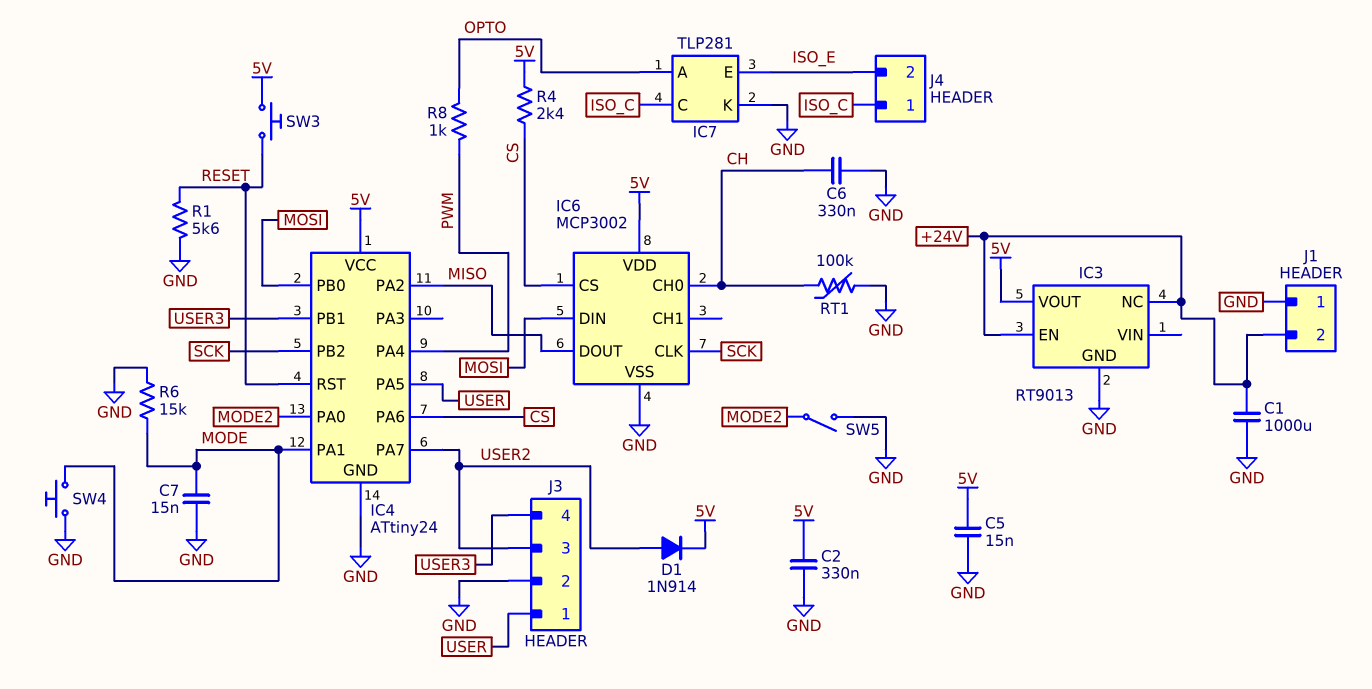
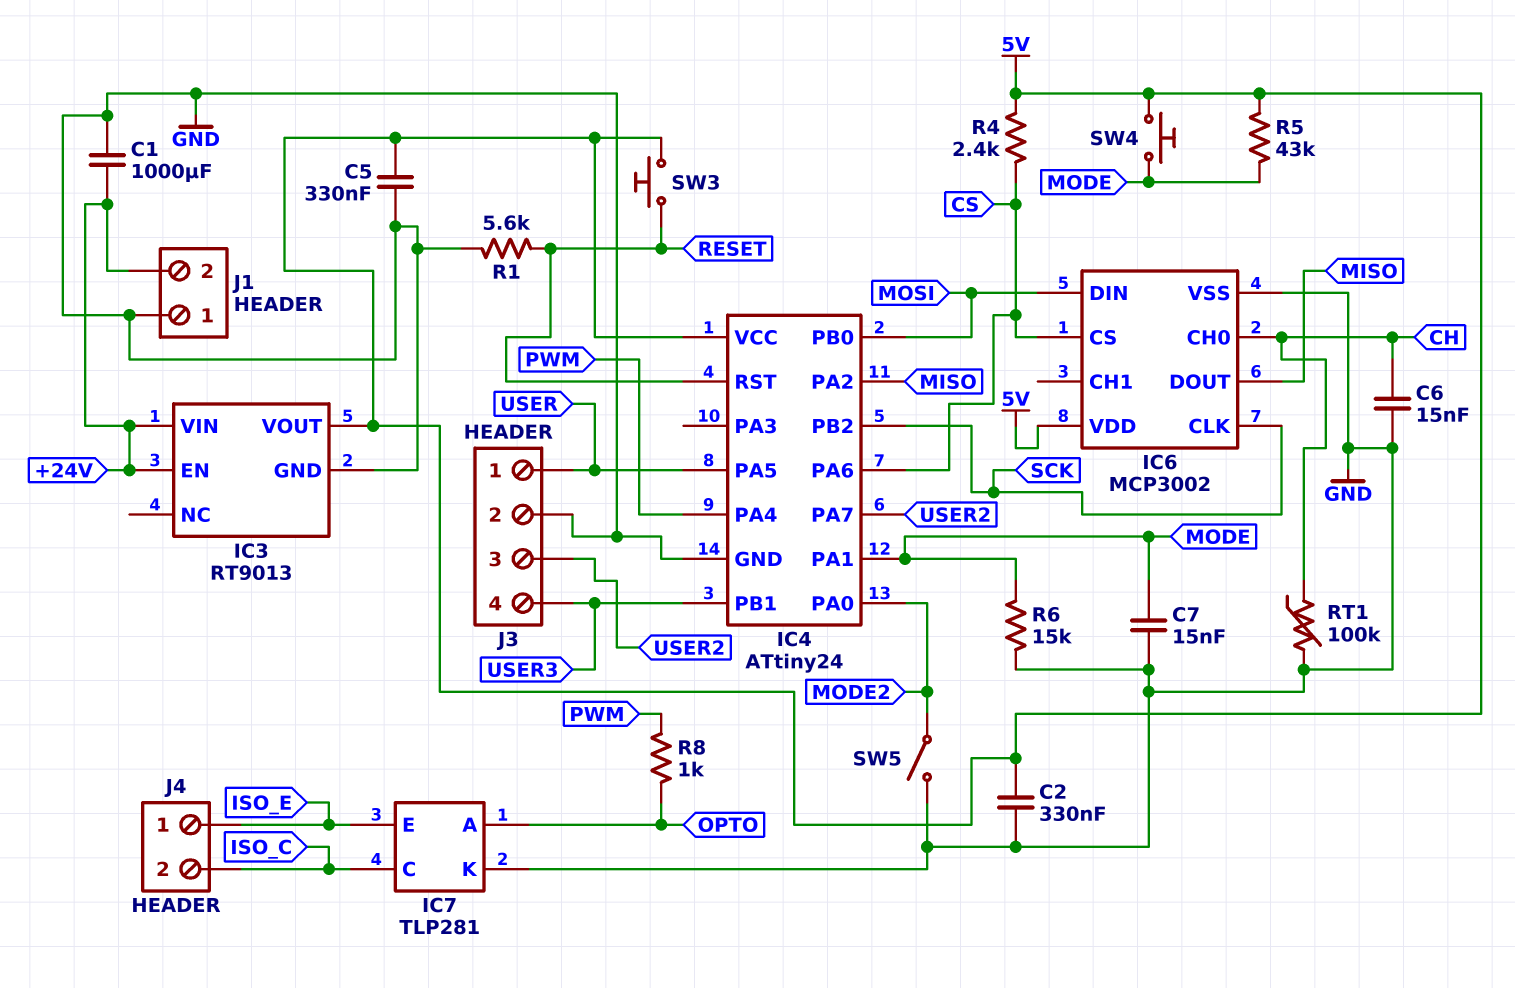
C5: 15nF (5V, GND) -> 330nF (5V, GND)
C6: 330nF (CH, GND) -> 15nF (CH, GND)
D1: diode 1N914 (A USER2, K 5V) -> none
IC3 pin NC: +24V -> none
IC3 pin VIN: none -> +24V
J4 pin 1: ISO_C -> ISO_E
J4 pin 2: ISO_E -> ISO_C
R5: none -> 43k (5V, MODE)
SW4: button (GND, MODE) -> button (5V, MODE)

